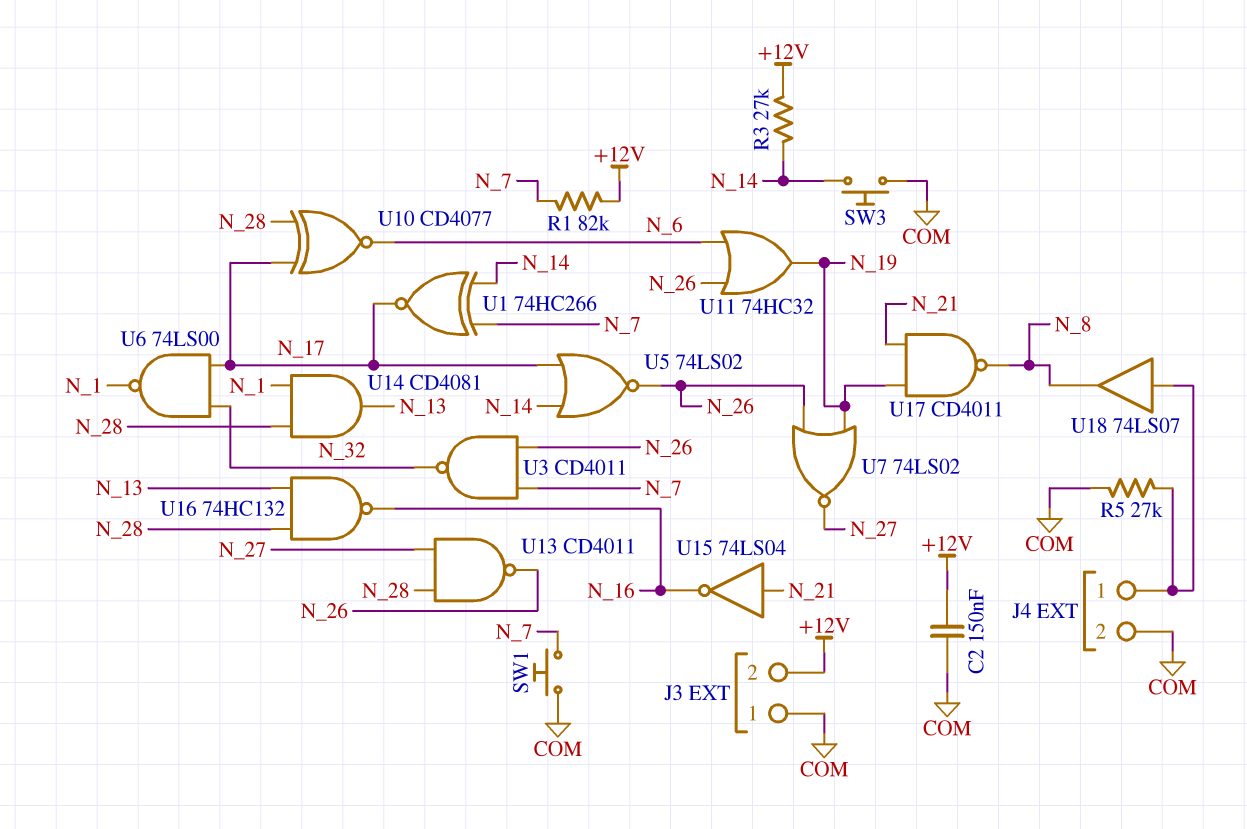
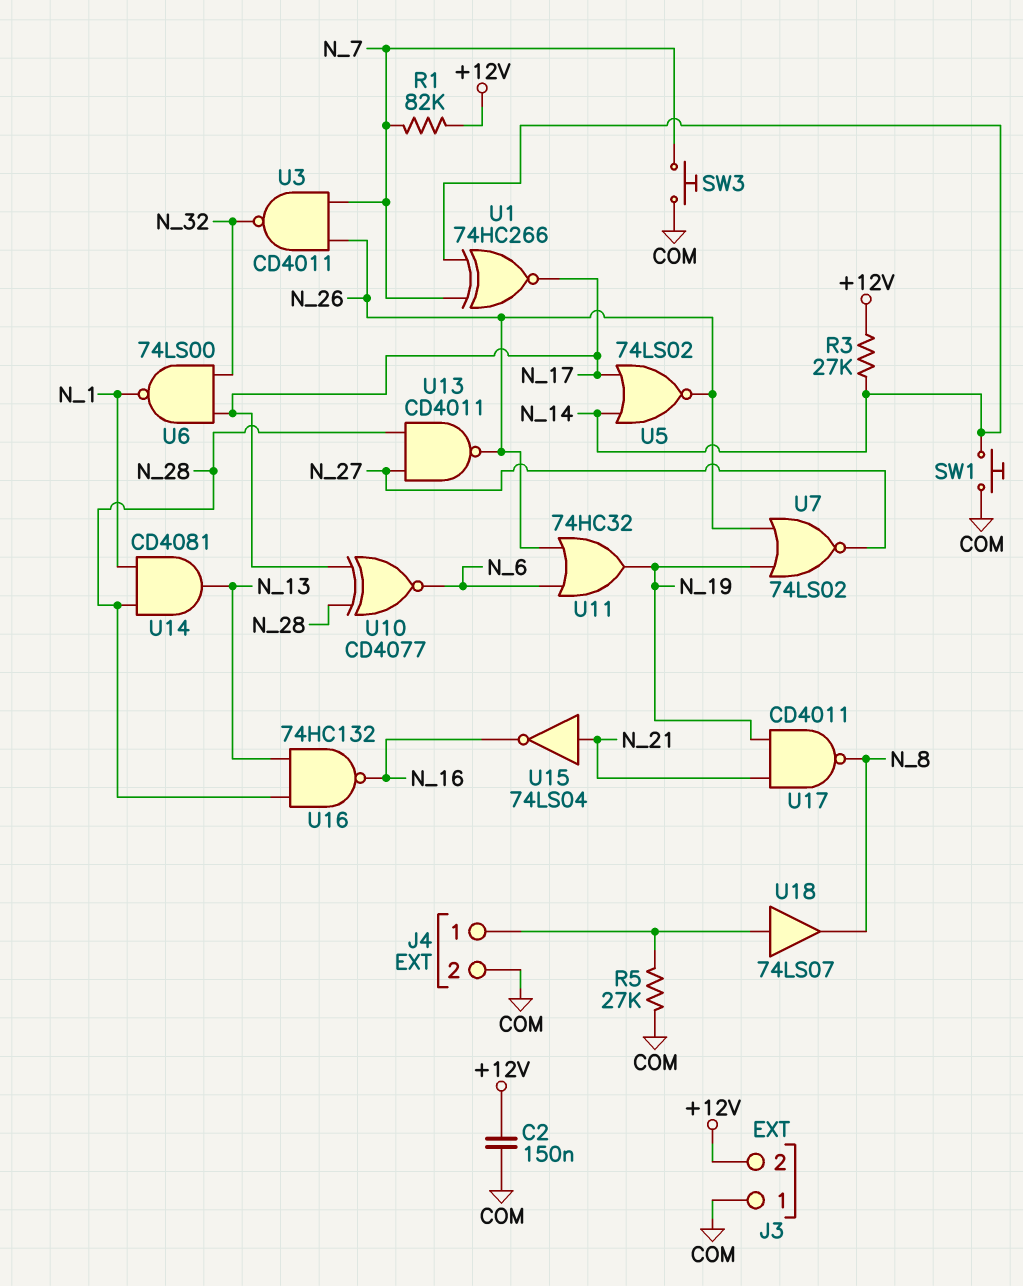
SW1: button (COM, N_7) -> button (COM, N_14)
SW3: button (COM, N_14) -> button (COM, N_7)

